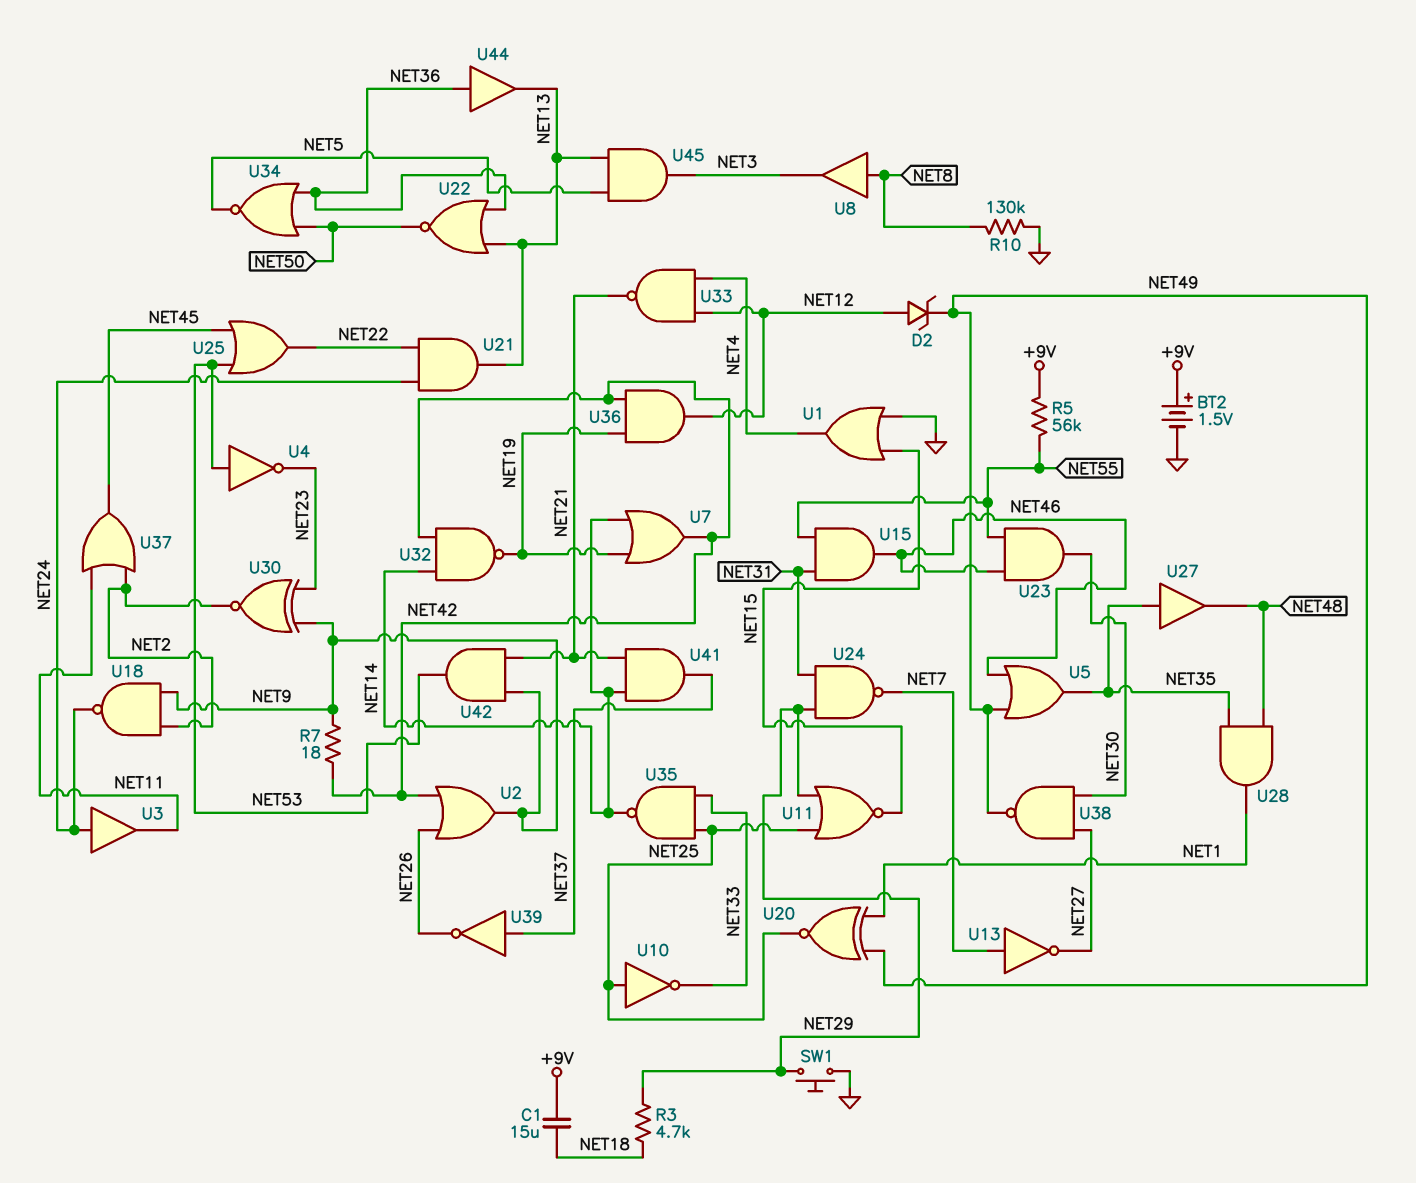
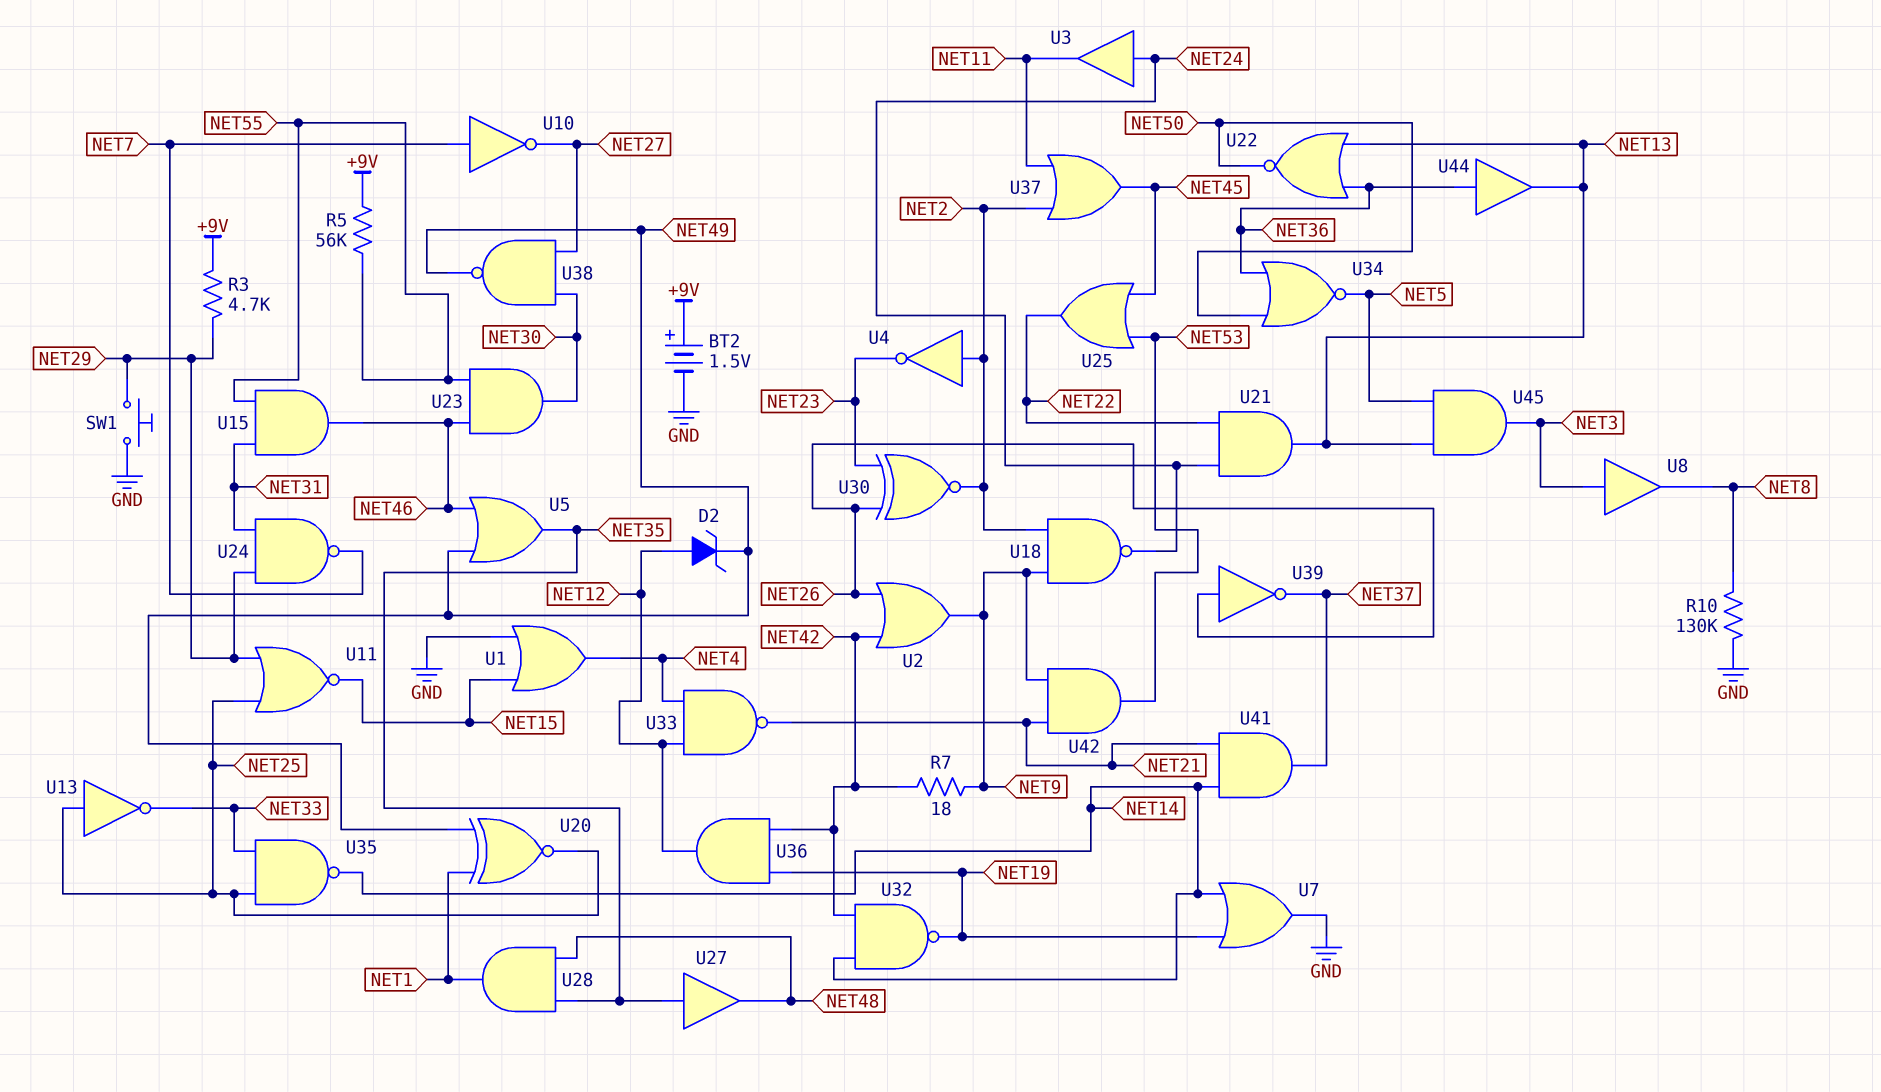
C1: 15uF (+9V, NET18) -> none
R3: 4.7k (NET18, NET29) -> 4.7k (+9V, NET29)
U4: NOT (in NET53, out NET23) -> NOT (in NET2, out NET23)
U7: OR (in NET14, in NET19, out NET42) -> OR (in NET14, in NET19, out GND)
U8: buffer (in NET8, out NET3) -> buffer (in NET3, out NET8)
U10: NOT (in NET25, out NET33) -> NOT (in NET7, out NET27)
U13: NOT (in NET7, out NET27) -> NOT (in NET25, out NET33)
U30: XNOR (in NET9, in NET23, out NET2) -> XNOR (in NET23, in NET26, out NET2)
U39: NOT (in NET37, out NET26) -> NOT (in NET26, out NET37)

